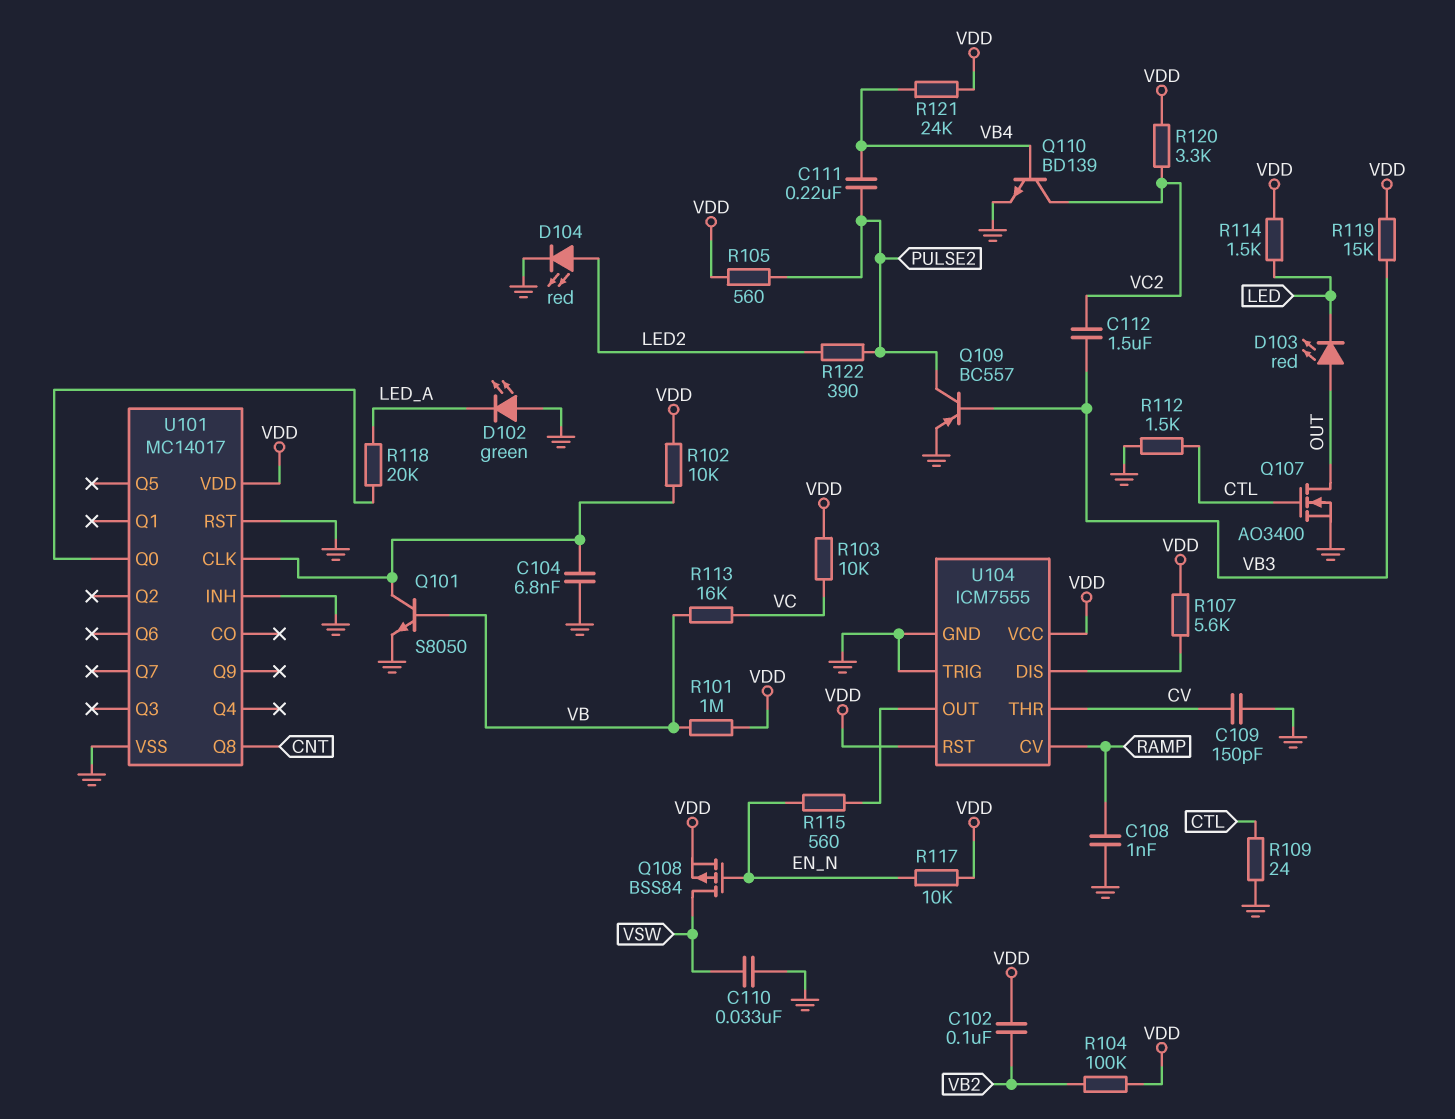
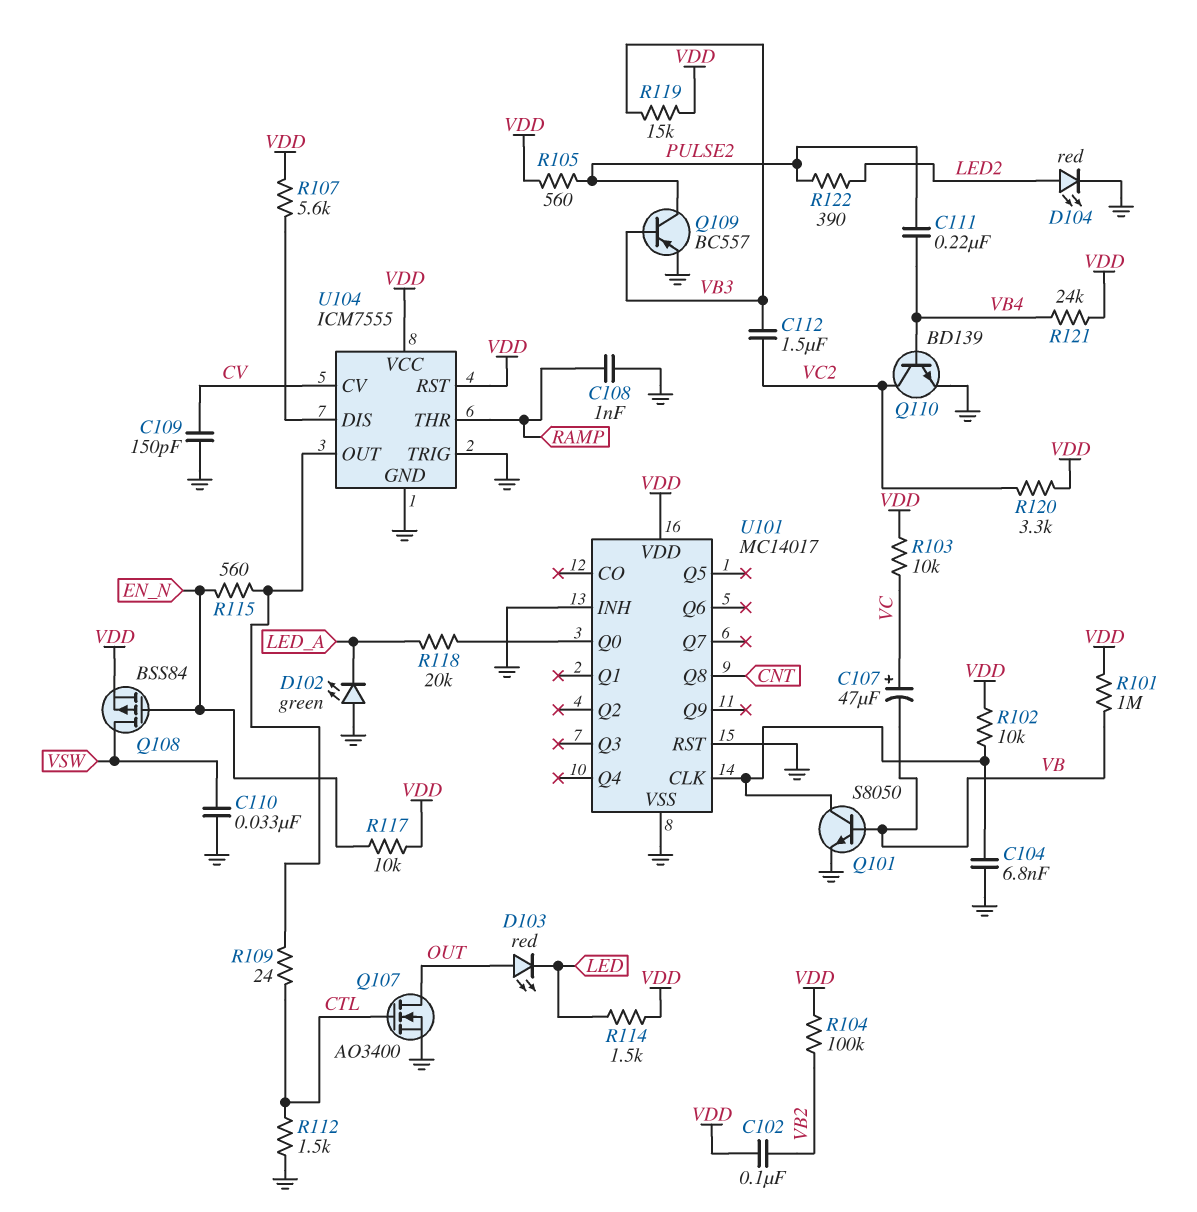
C107: none -> 47uF (plus VC, minus VB)
R109: 24 (CTL, GND) -> 24 (CTL, U104/OUT)
R113: 16k (VB, VC) -> none
U104 pin CV: RAMP -> CV
U104 pin THR: CV -> RAMP

